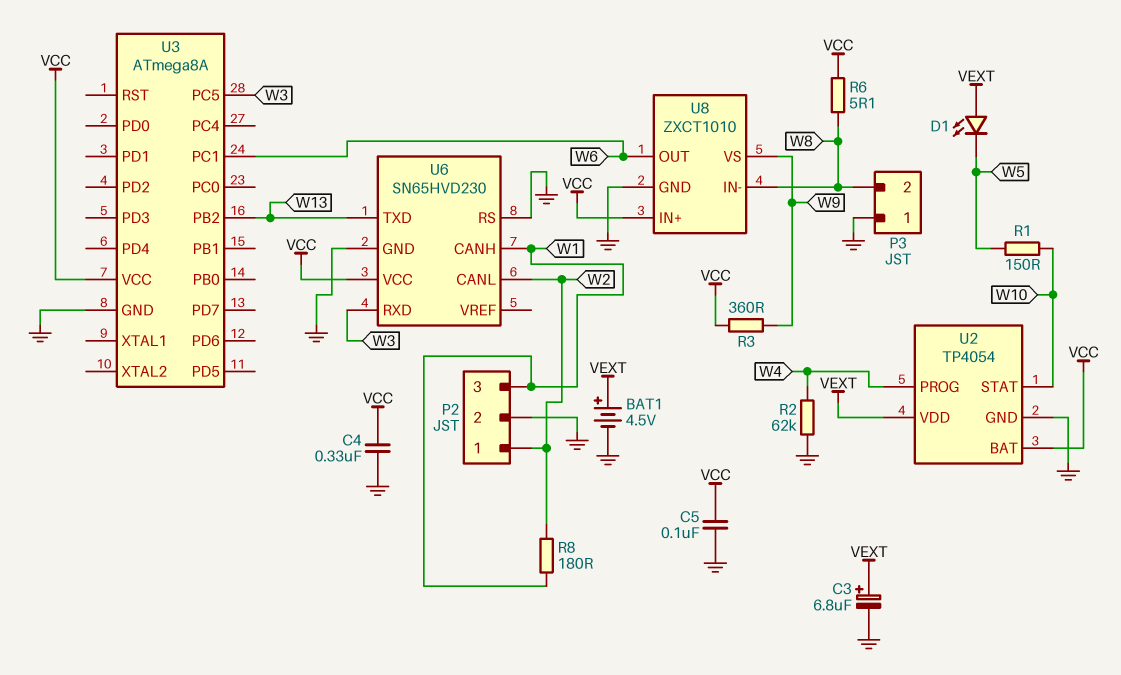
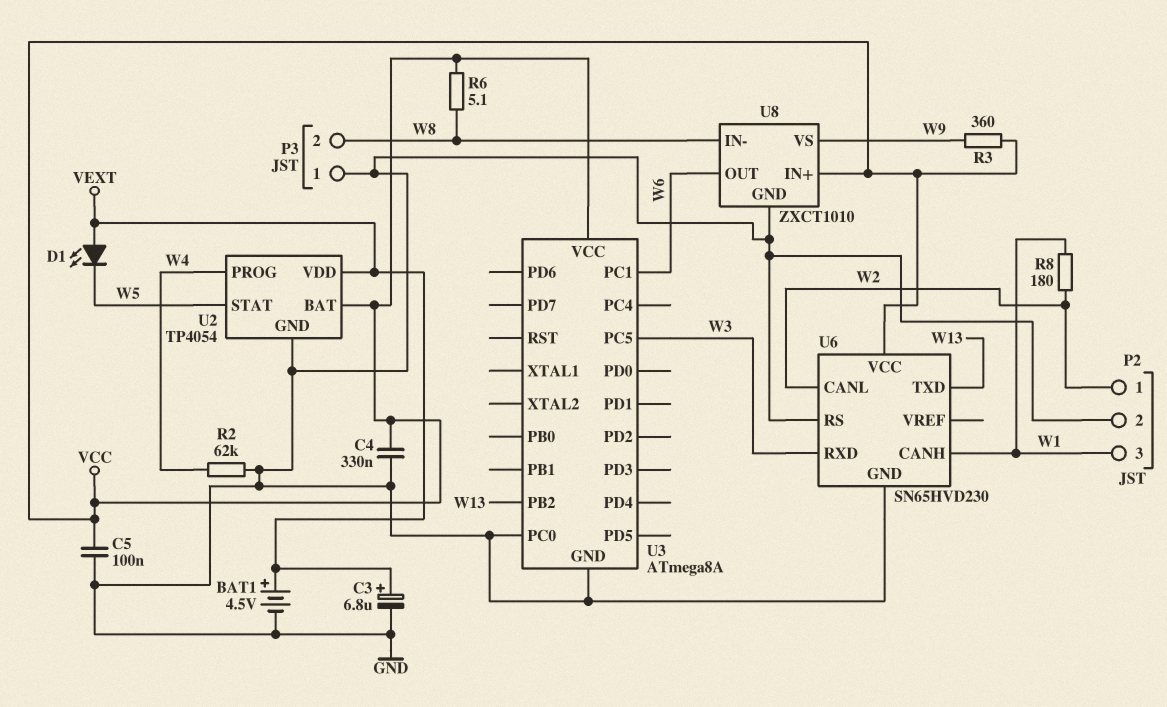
R1: 150 (W5, W10) -> none
U2 pin STAT: W10 -> W5
U3 pin PC0: none -> GND

